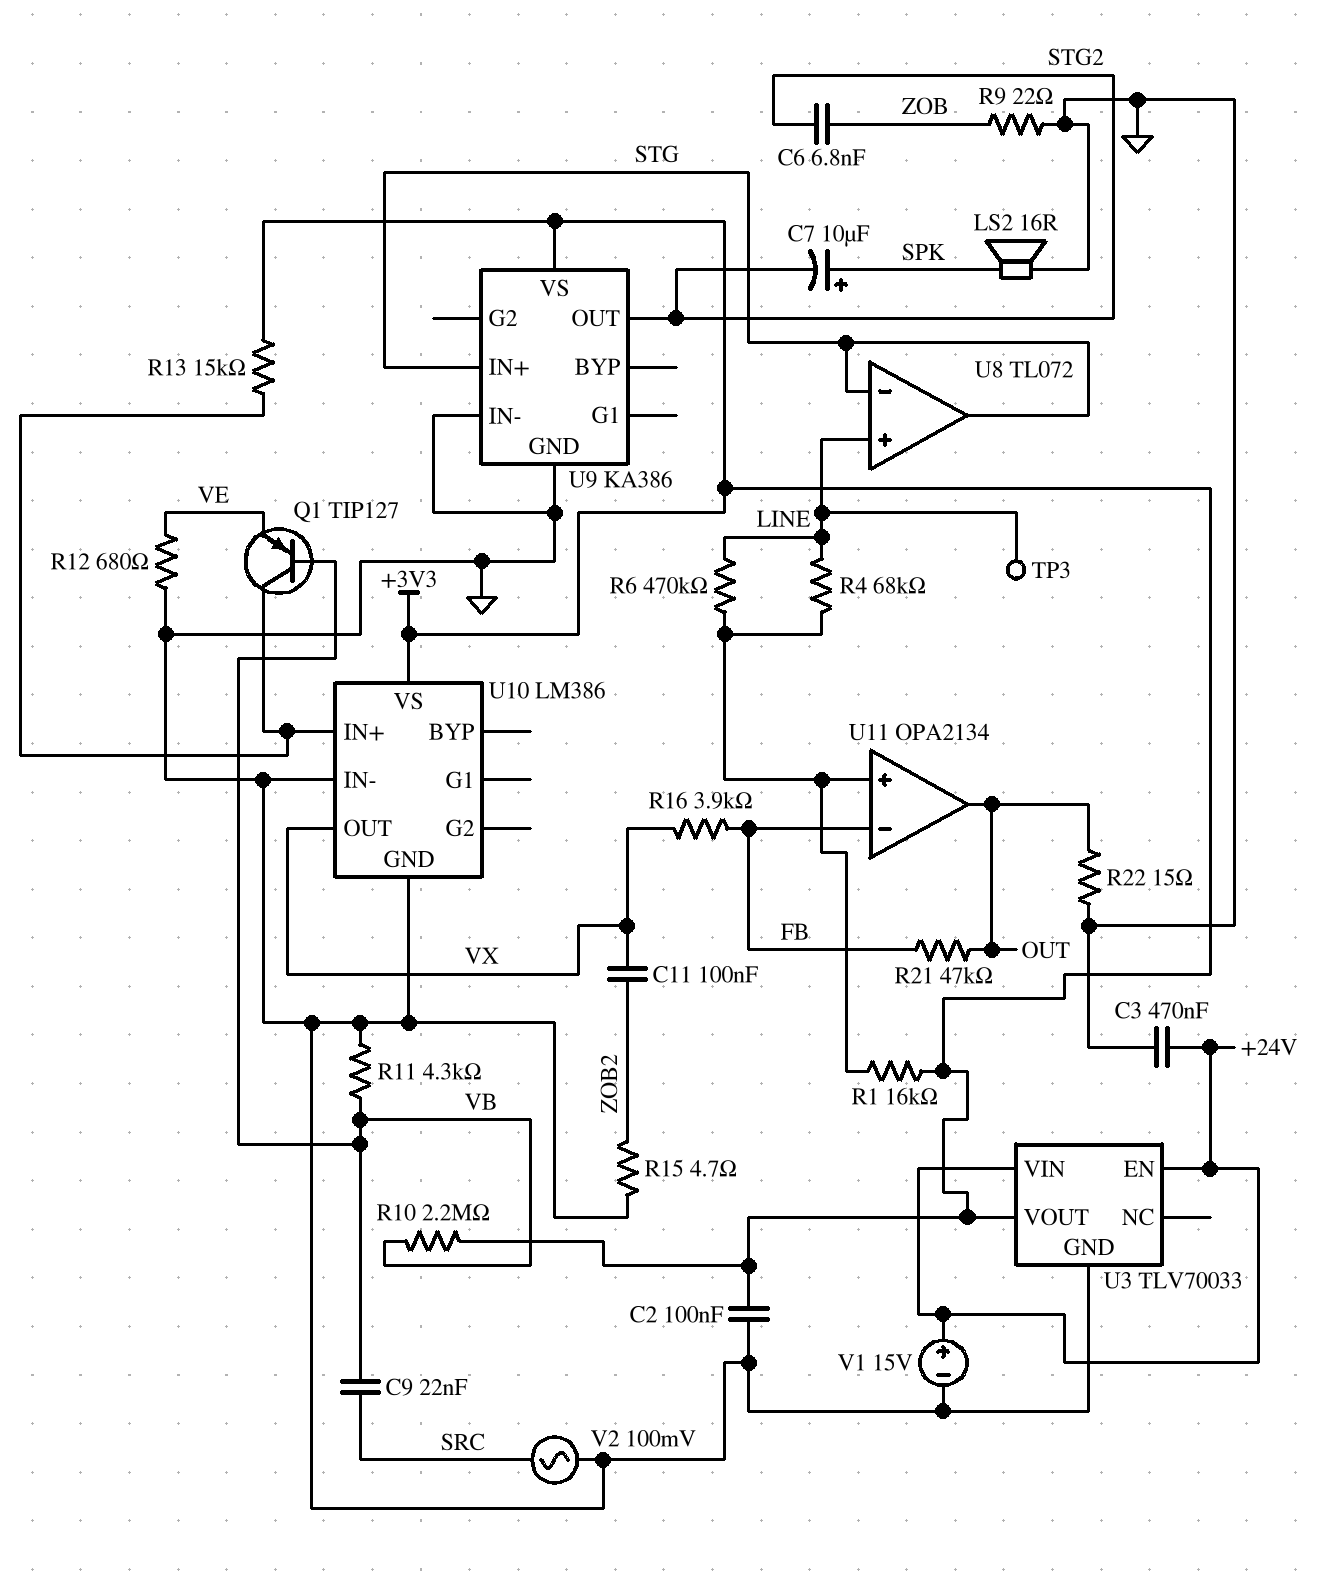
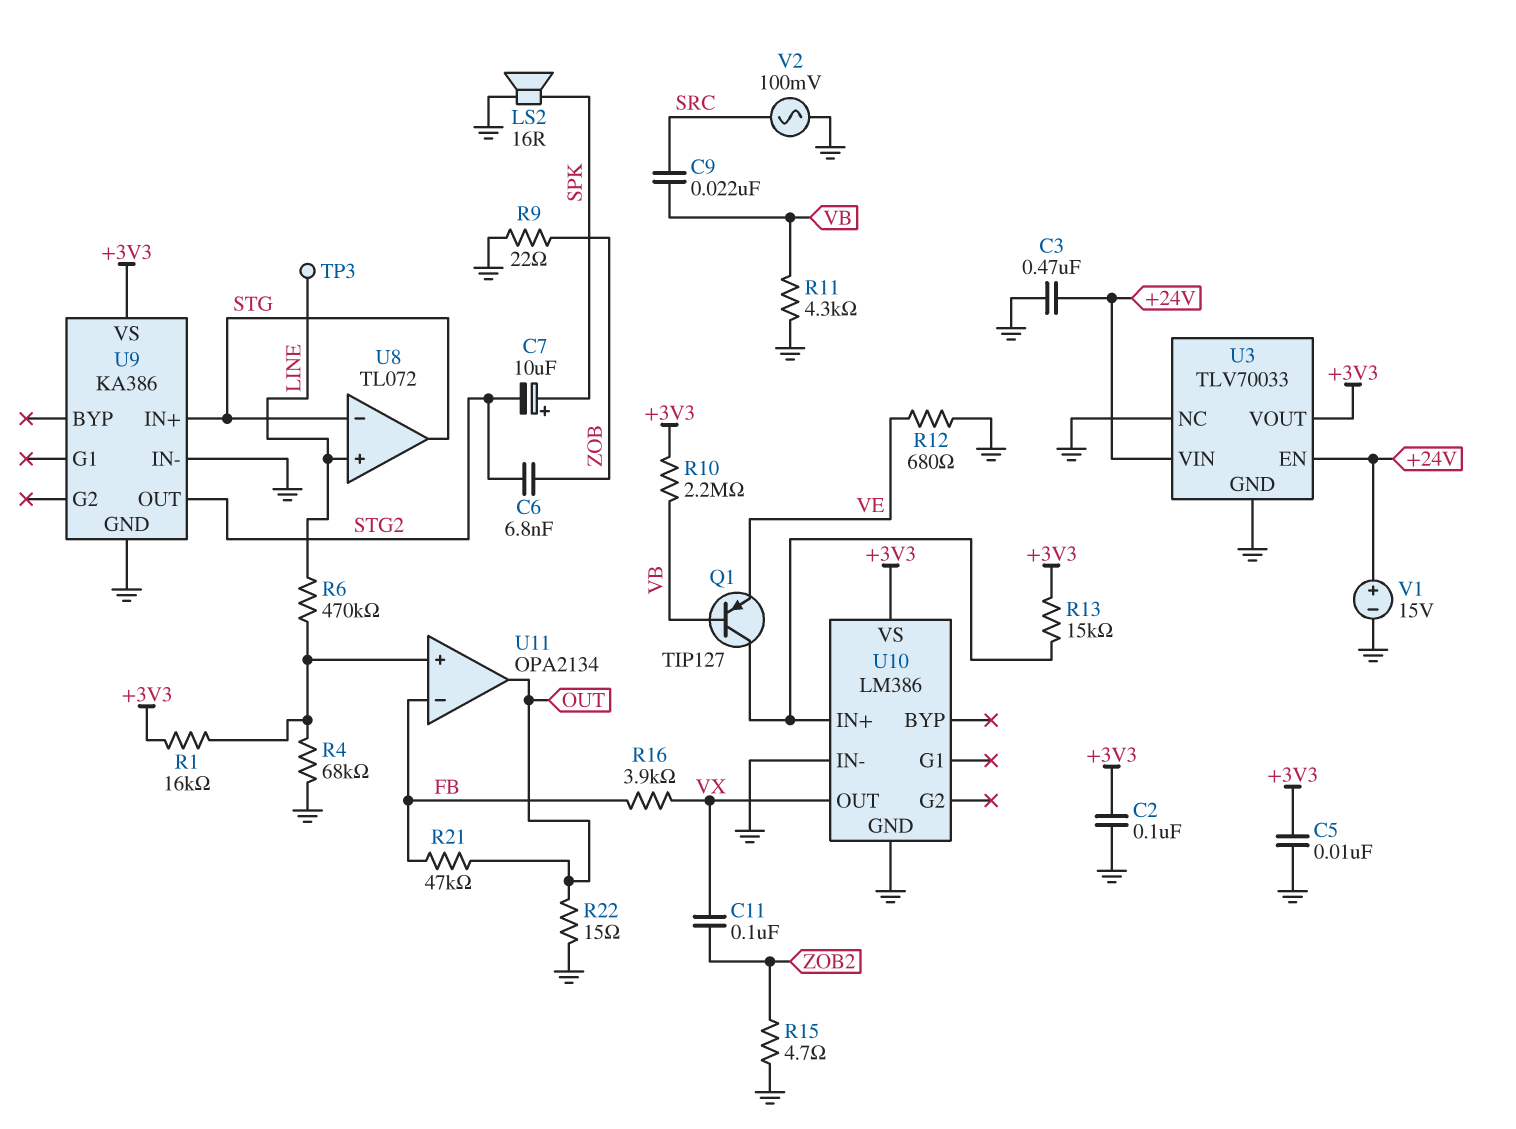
C5: none -> 10nF (+3V3, GND)
R4: 68k (LINE, U11/in+) -> 68k (GND, U11/in+)
U3 pin NC: none -> GND

